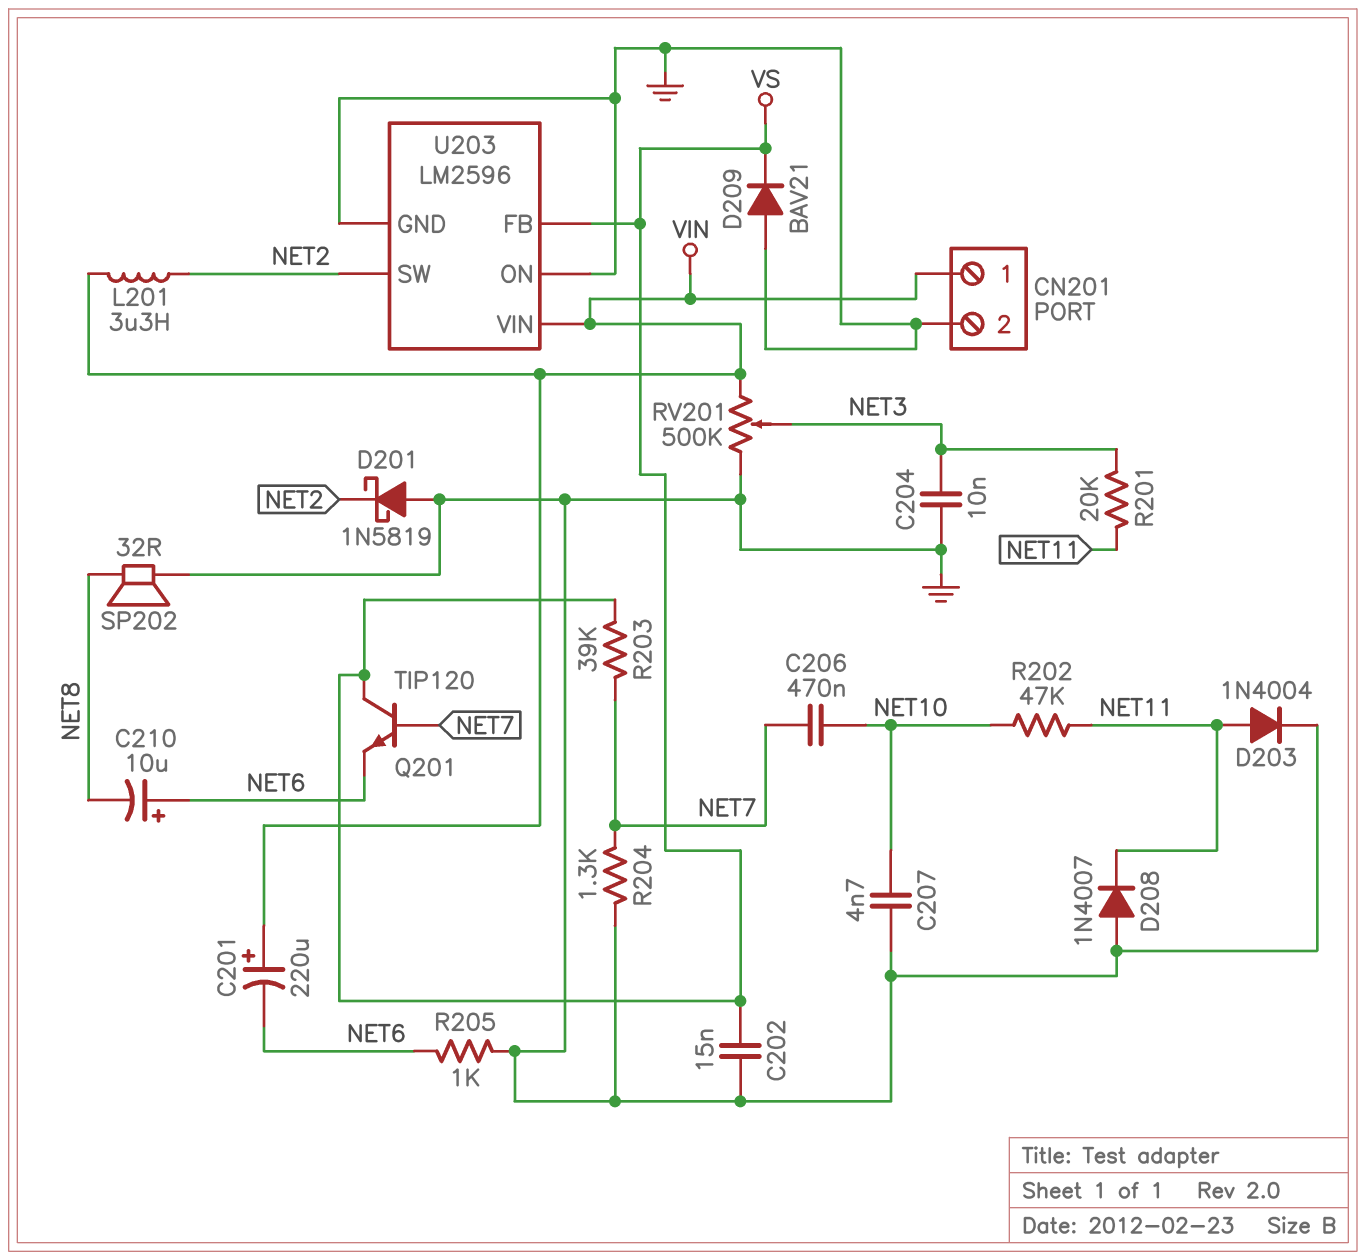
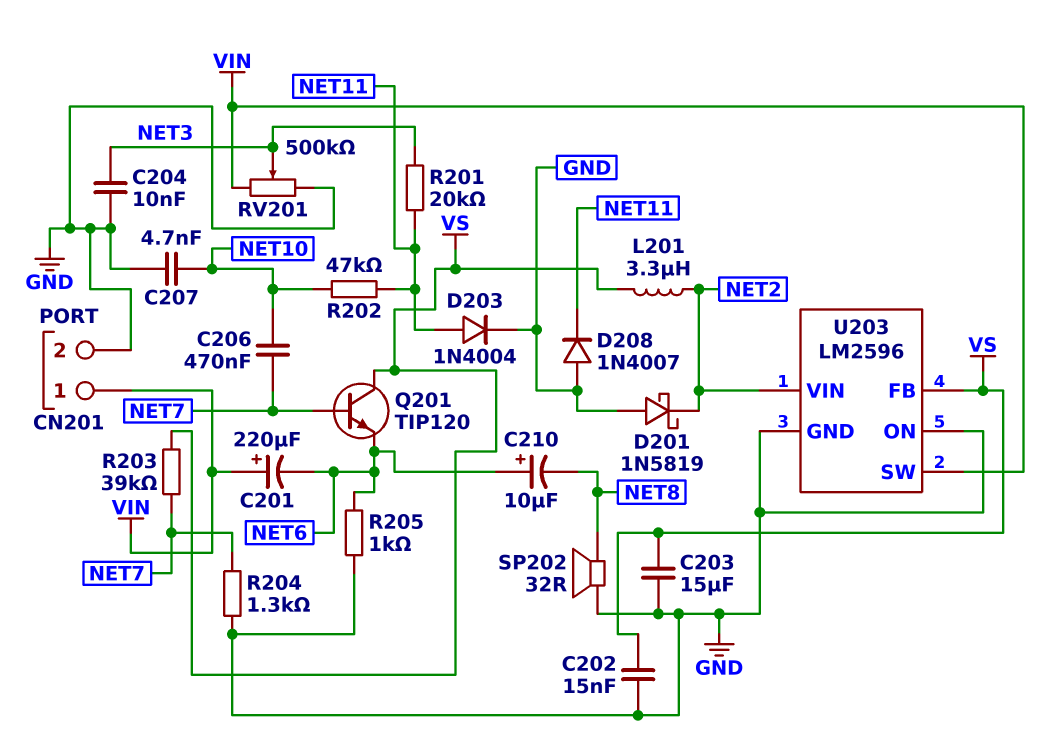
C203: none -> 15uF (GND, VS)
D209: diode BAV21 (A GND, K VS) -> none
L201: 3.3uH (NET2, VIN) -> 3.3uH (NET2, VS)
U203 pin SW: NET2 -> VIN
U203 pin VIN: VIN -> NET2

